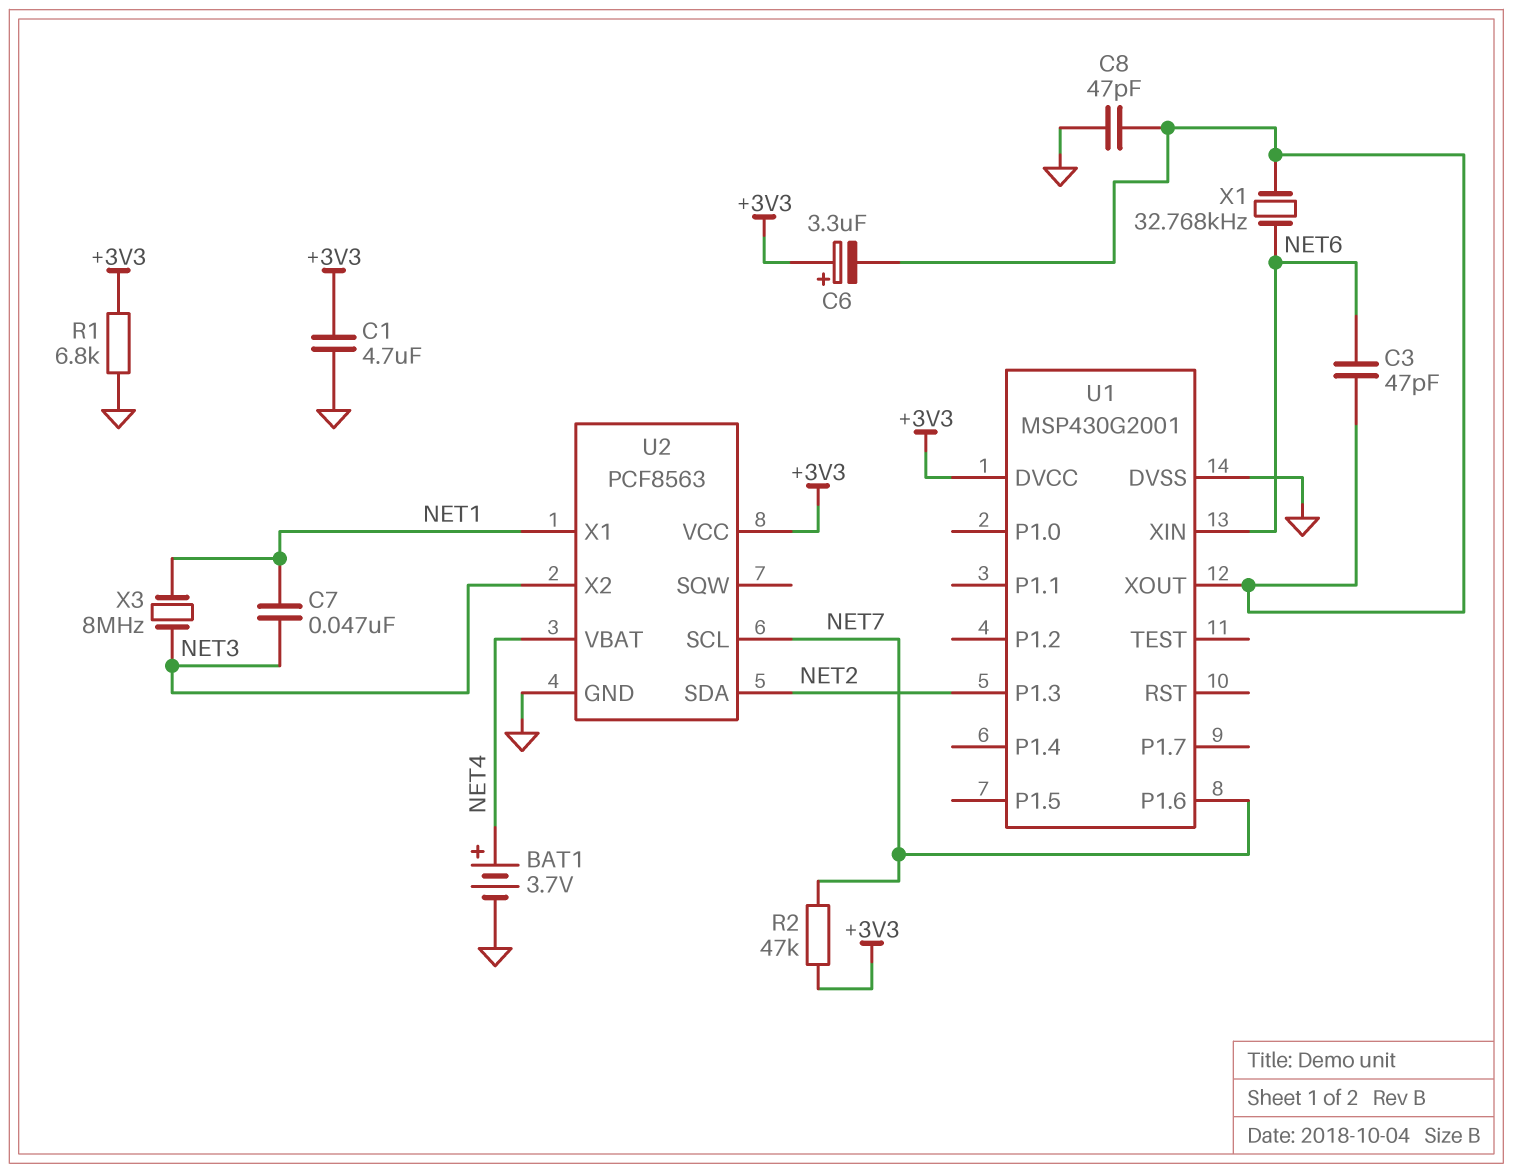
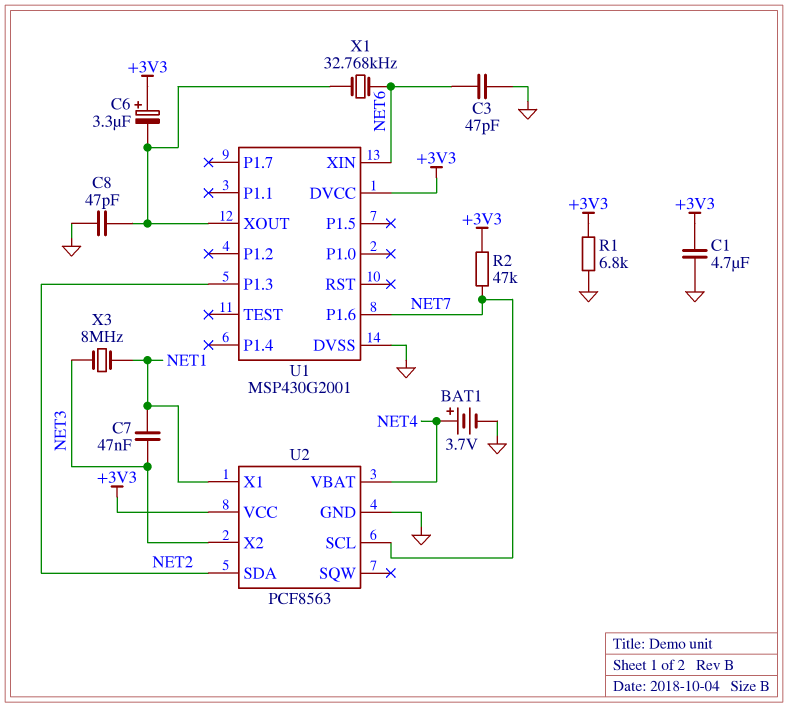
C3: 47pF (NET6, U1/XOUT) -> 47pF (GND, NET6)

